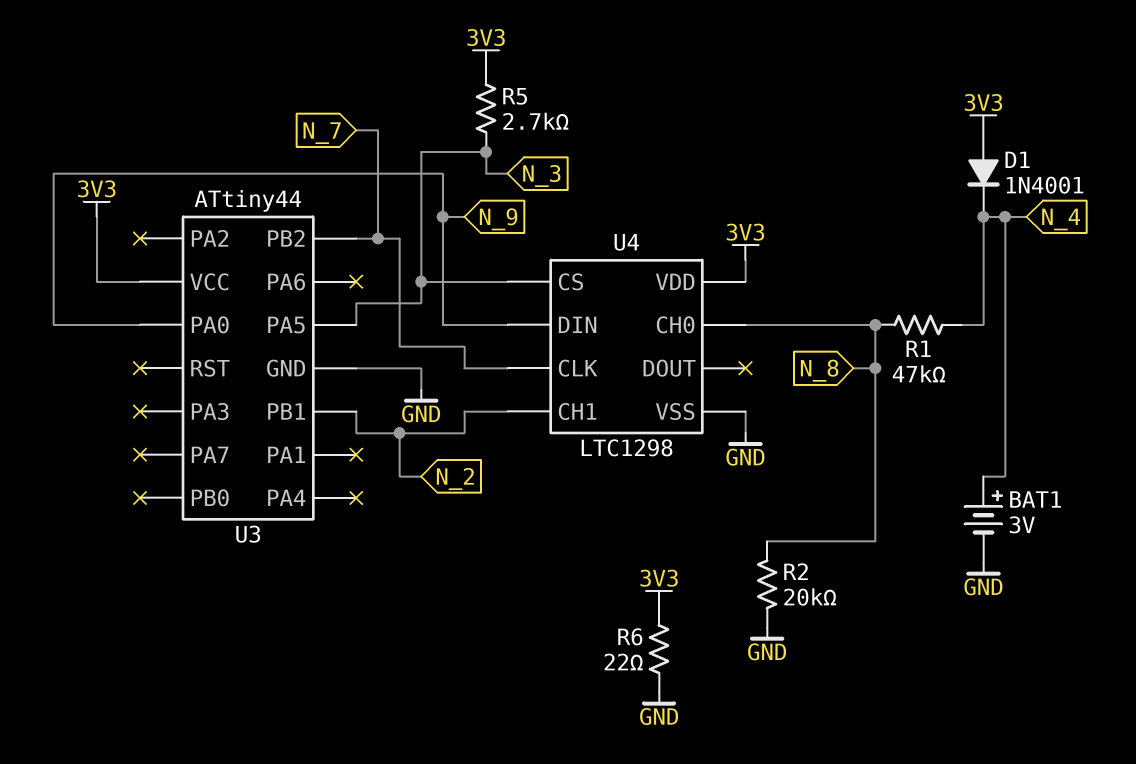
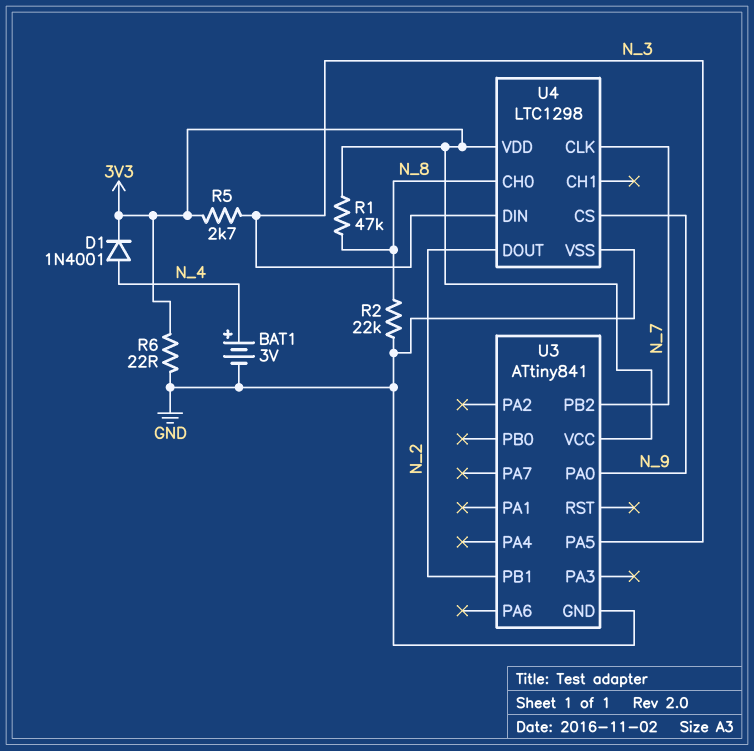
D1: diode 1N4001 (A 3V3, K N_4) -> diode 1N4001 (A N_4, K 3V3)
R1: 47k (N_4, N_8) -> 47k (3V3, N_8)
R2: 20k (GND, N_8) -> 22k (GND, N_8)
U3: ATtiny44 -> ATtiny841
U4 pin CH1: N_2 -> none
U4 pin CS: N_3 -> N_9
U4 pin DIN: N_9 -> N_3
U4 pin DOUT: none -> N_2

